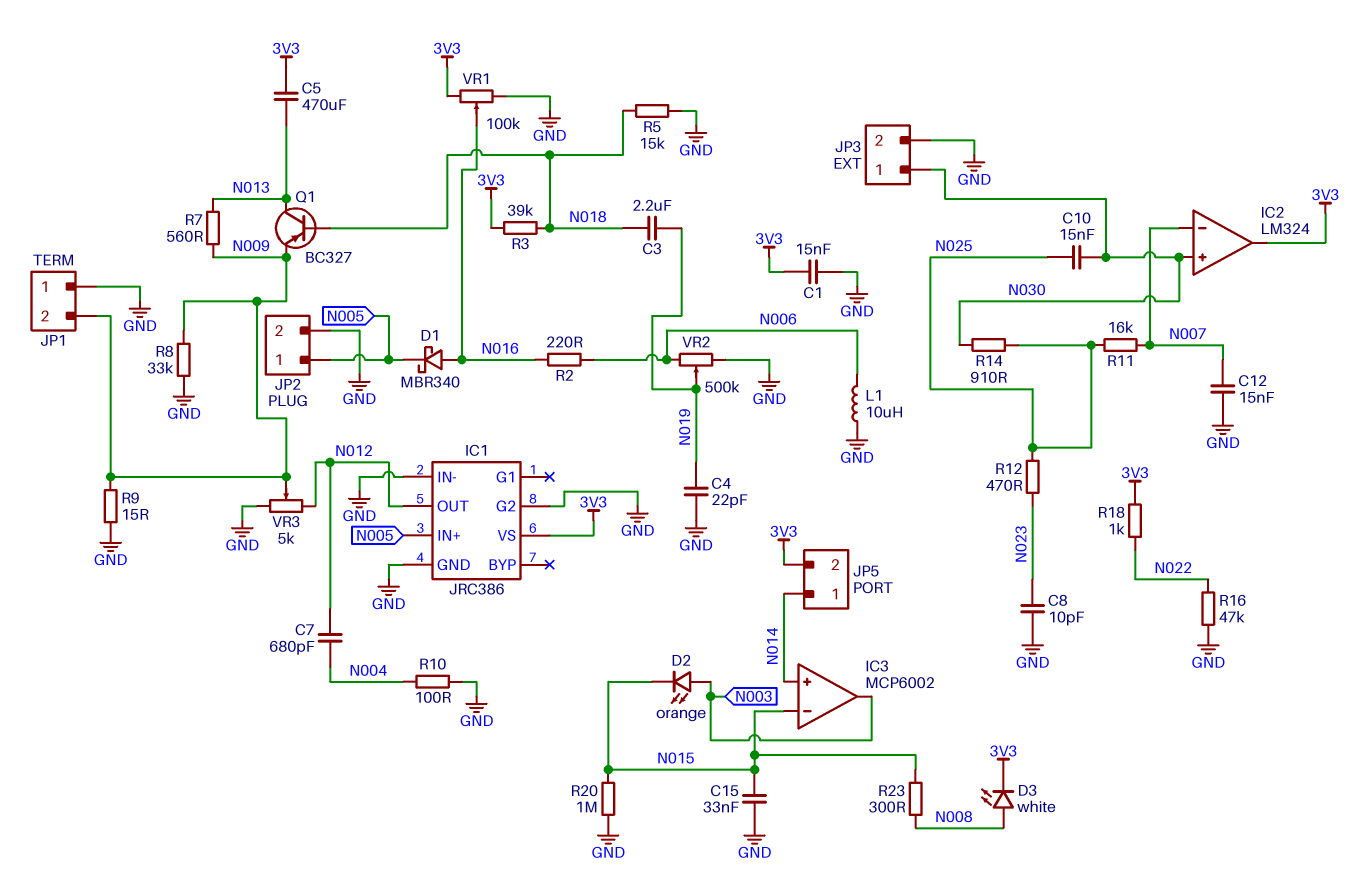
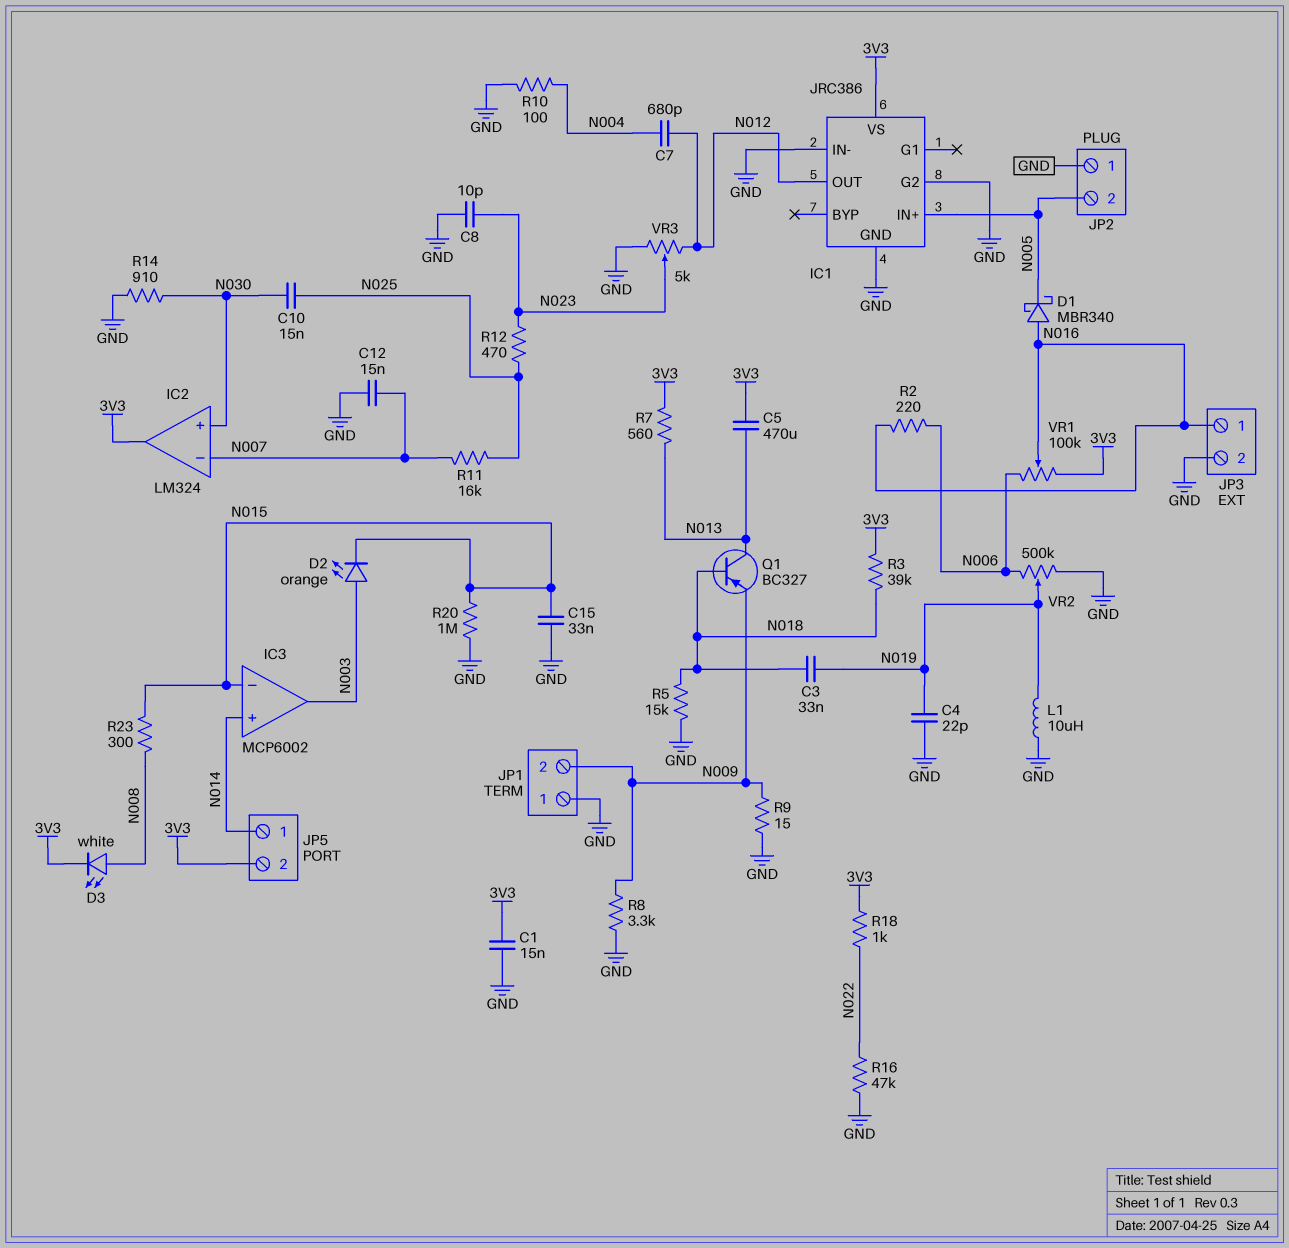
C3: 2.2uF (N018, N019) -> 33nF (N018, N019)
JP2 pin 1: N005 -> GND
JP2 pin 2: GND -> N005
JP3 pin 1: N030 -> N016
L1: 10uH (GND, N006) -> 10uH (GND, N019)
R7: 560 (N009, N013) -> 560 (3V3, N013)
R8: 33k (GND, N009) -> 3.3k (GND, N009)
R14: 910 (N025, N030) -> 910 (GND, N030)
VR1: 100k (3V3, GND, wiper N016) -> 100k (3V3, N006, wiper N016)
VR3: 5k (GND, N012, wiper N009) -> 5k (GND, N012, wiper N023)

